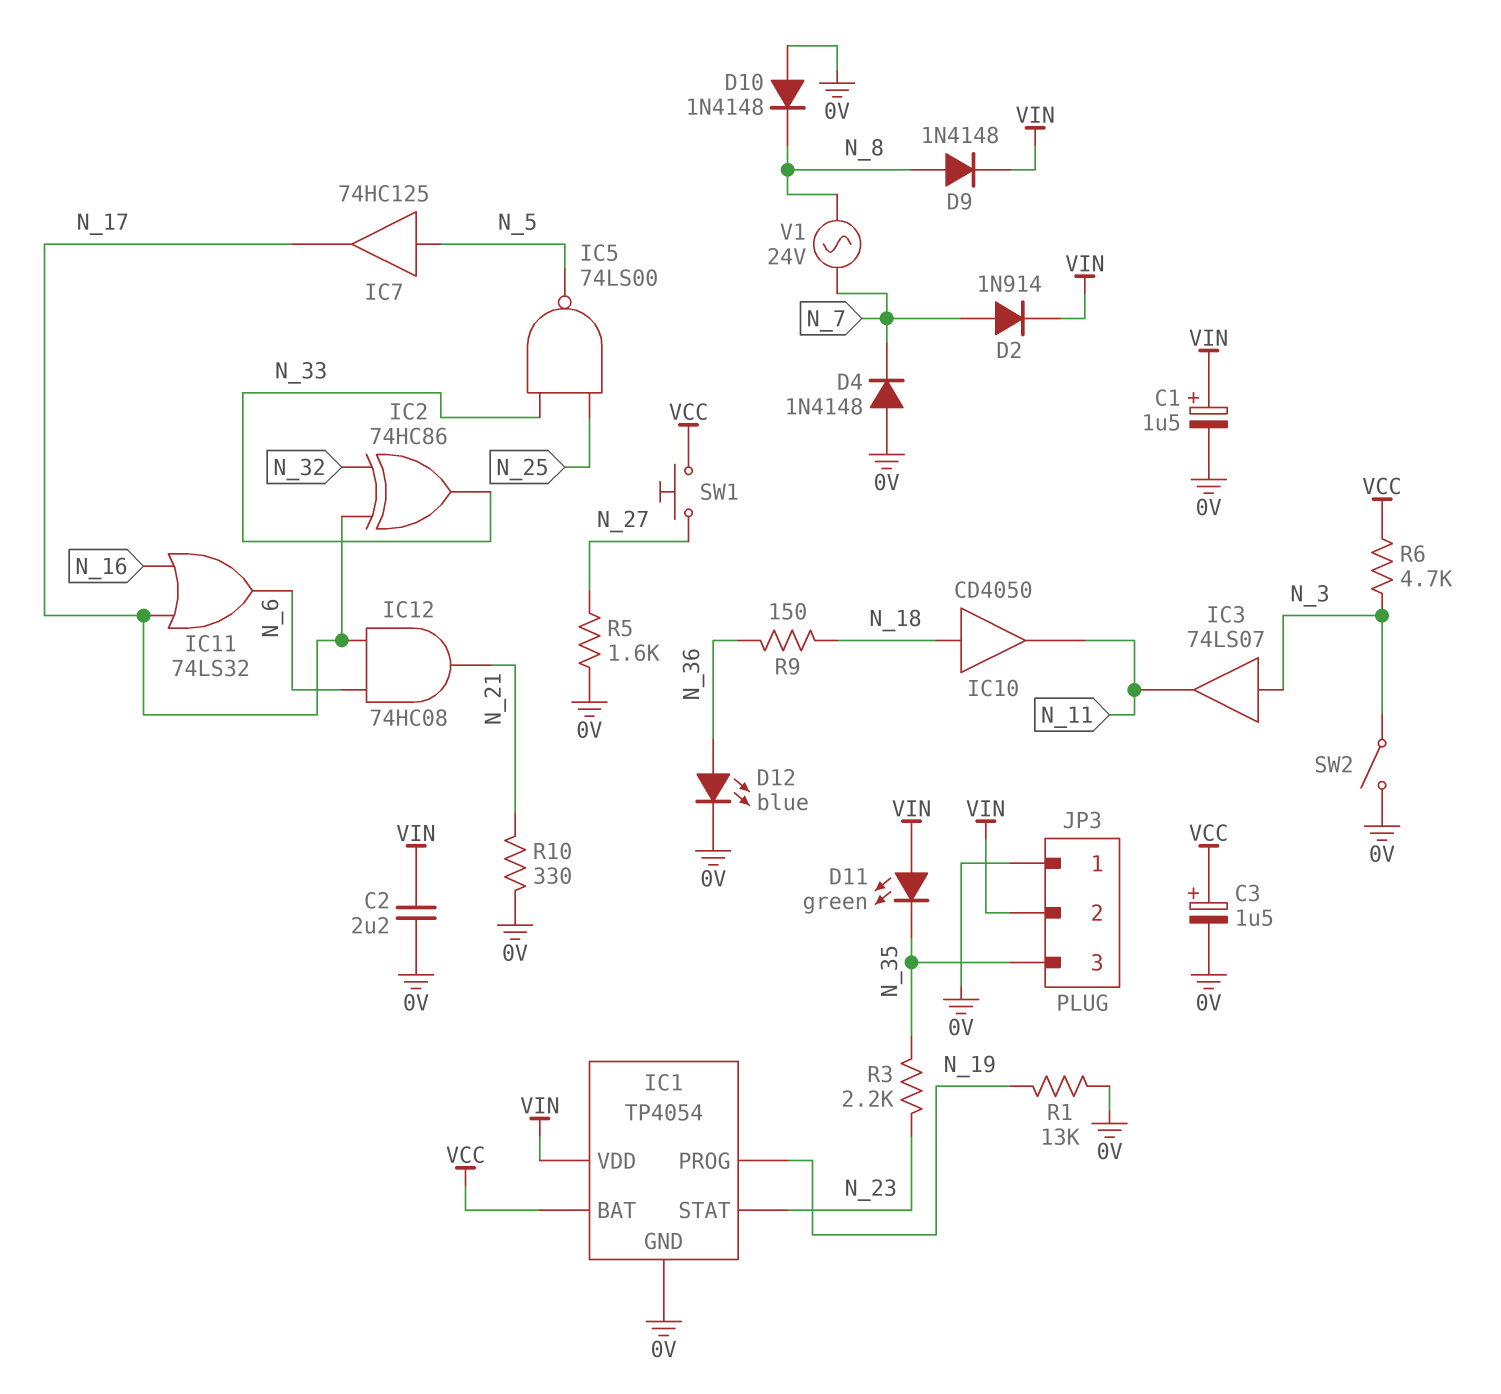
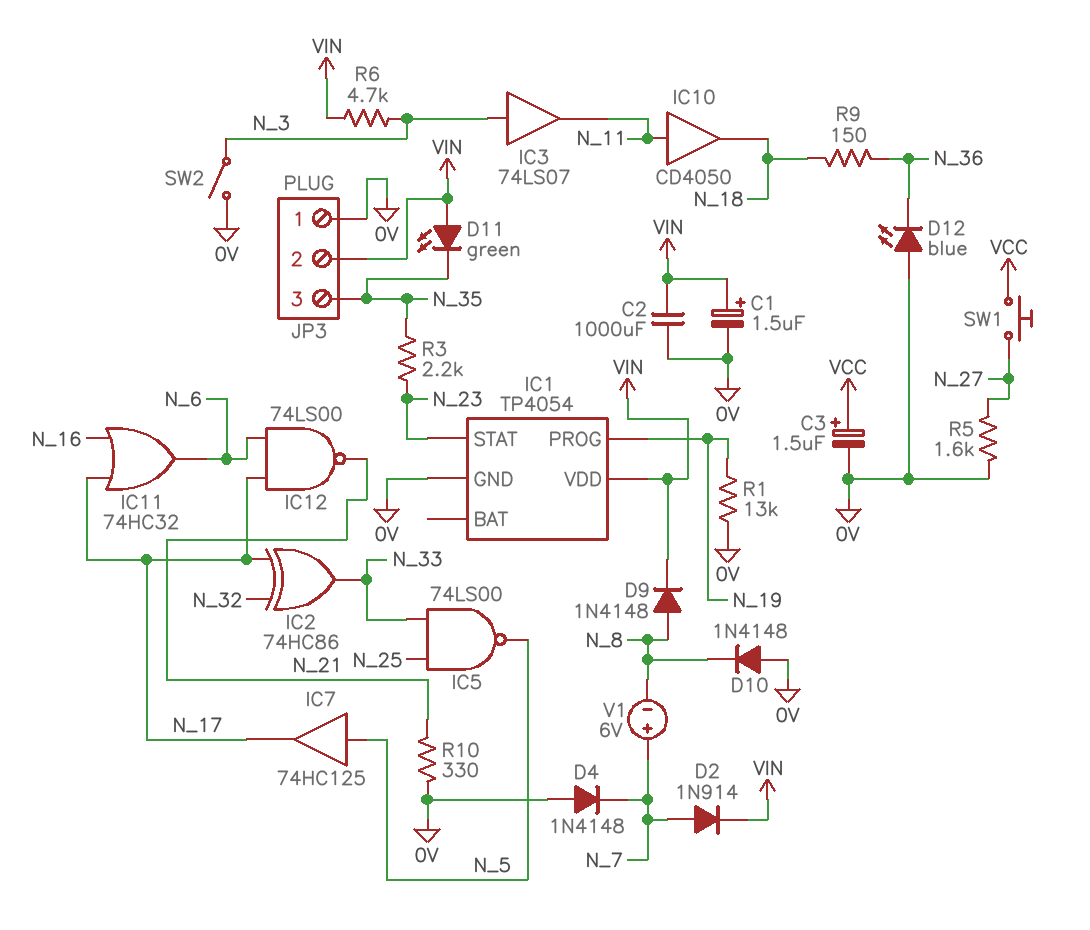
C2: 2.2uF (0V, VIN) -> 1000uF (0V, VIN)
D12: LED blue (A N_36, K 0V) -> LED blue (A 0V, K N_36)
IC1 pin BAT: VCC -> none
IC10: buffer CD4050 (in N_18, out N_11) -> buffer CD4050 (in N_11, out N_18)
IC11: OR 74LS32 (in N_16, in N_17, out N_6) -> OR 74HC32 (in N_16, in N_17, out N_6)
IC12: AND 74HC08 (in N_6, in N_17, out N_21) -> NAND 74LS00 (in N_6, in N_17, out N_21)
R6: 4.7k (N_3, VCC) -> 4.7k (N_3, VIN)
V1: AC 24V (N_7, N_8) -> 6V (plus N_7, minus N_8)

